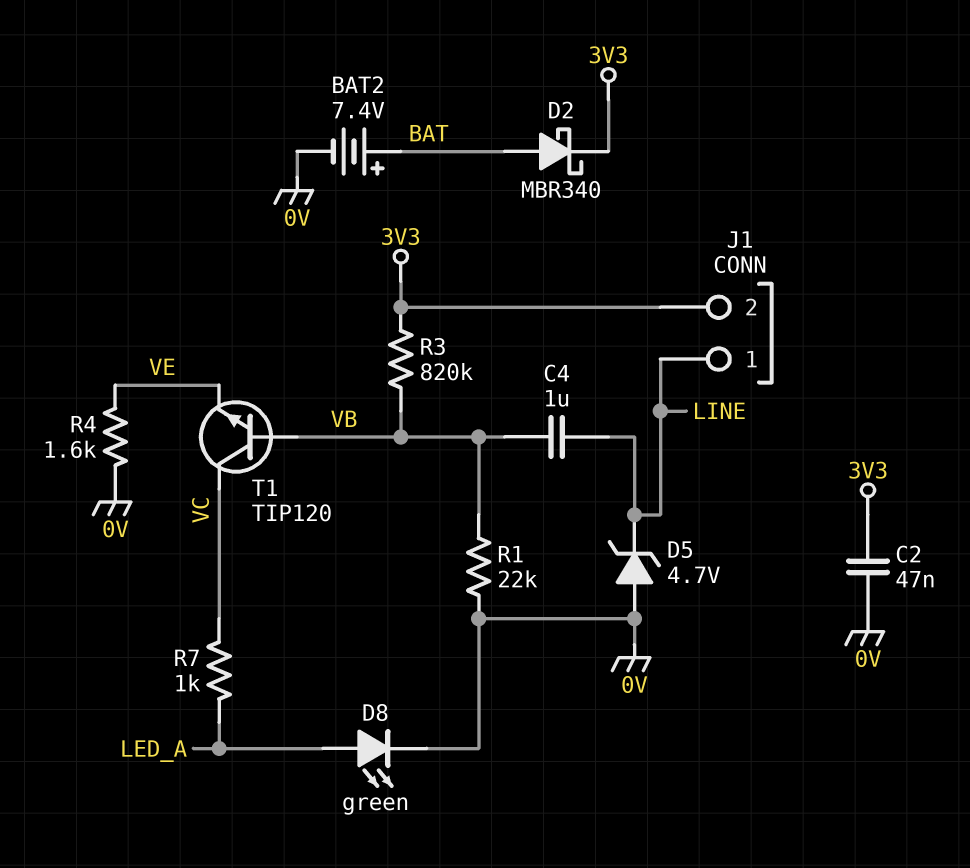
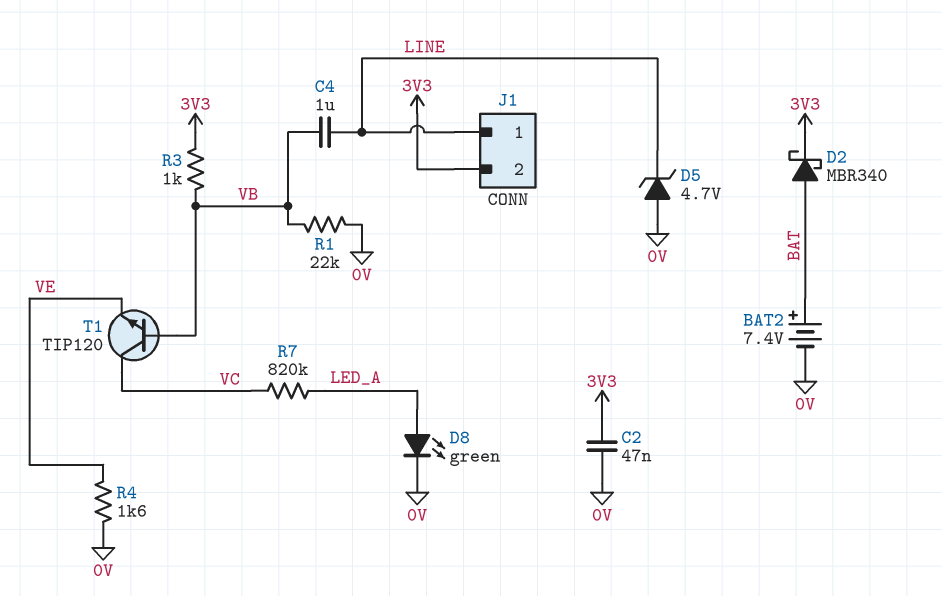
R3: 820k (3V3, VB) -> 1k (3V3, VB)
R7: 1k (LED_A, VC) -> 820k (LED_A, VC)

